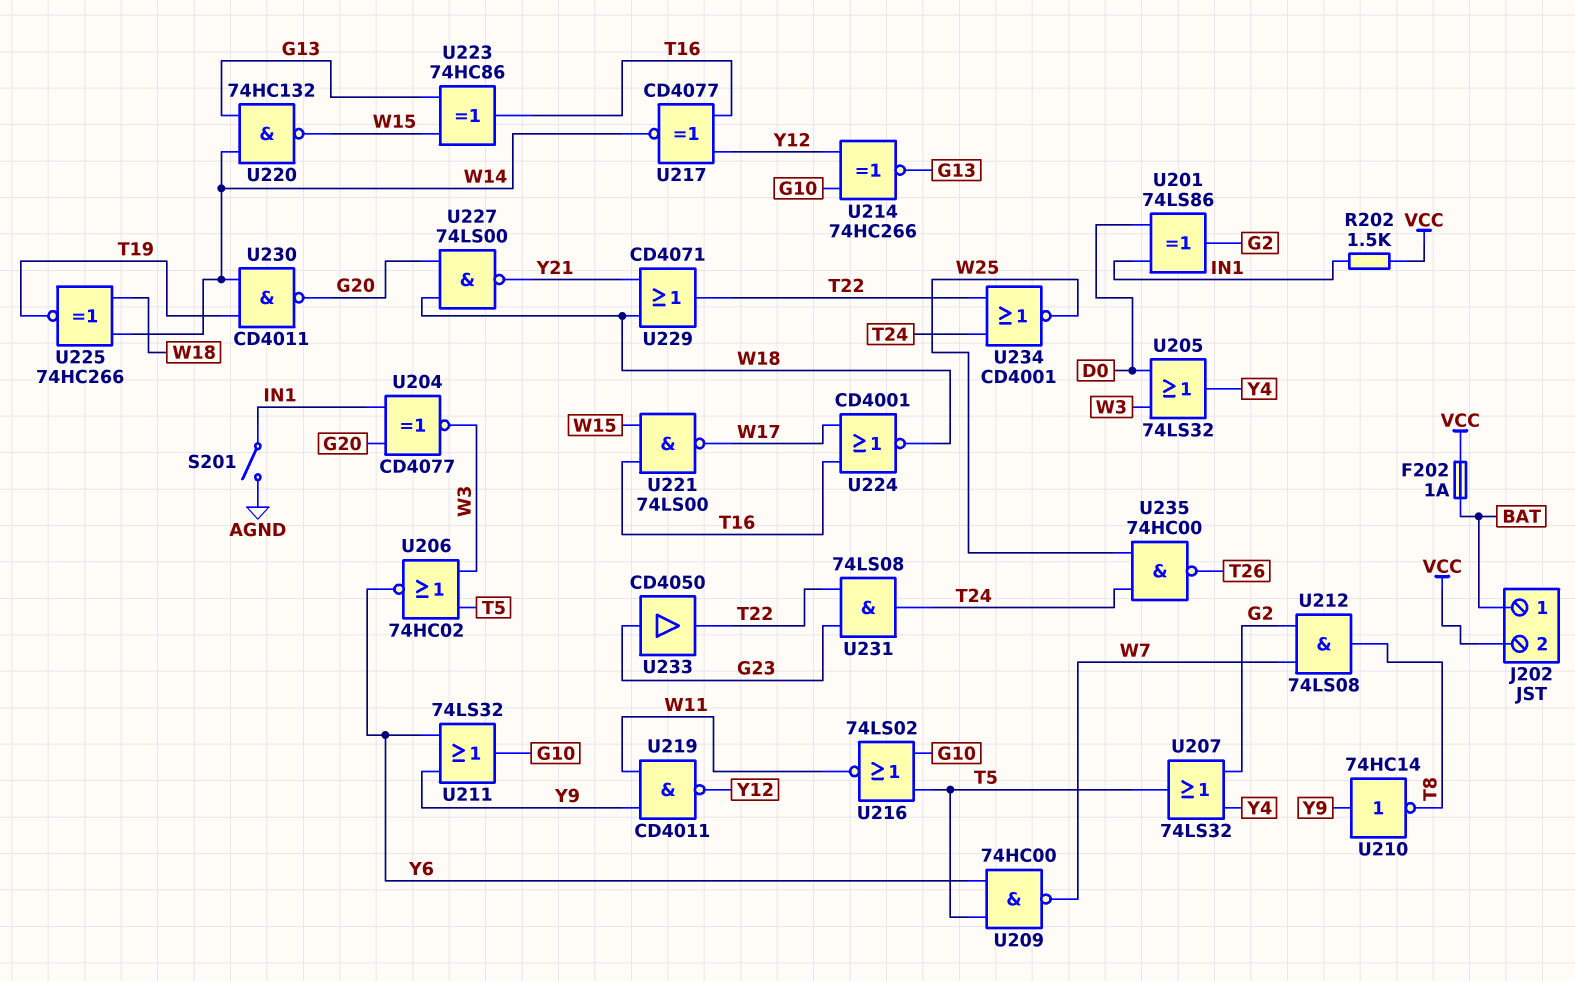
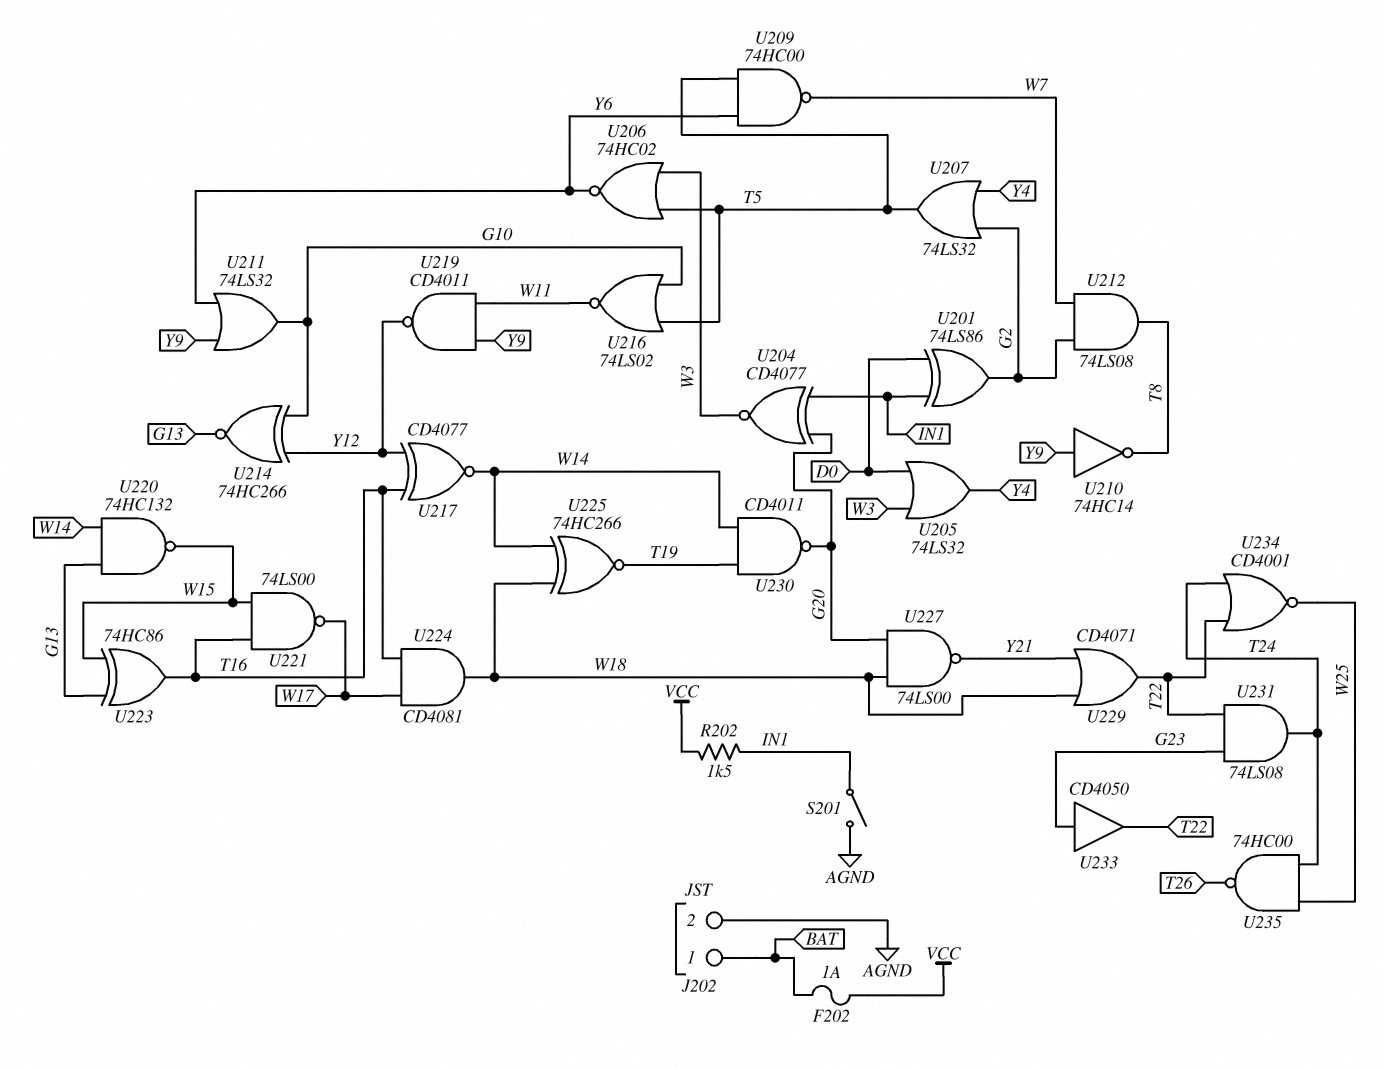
J202 pin 2: VCC -> AGND
U224: NOR CD4001 (in T16, in W17, out W18) -> AND CD4081 (in T16, in W17, out W18)

